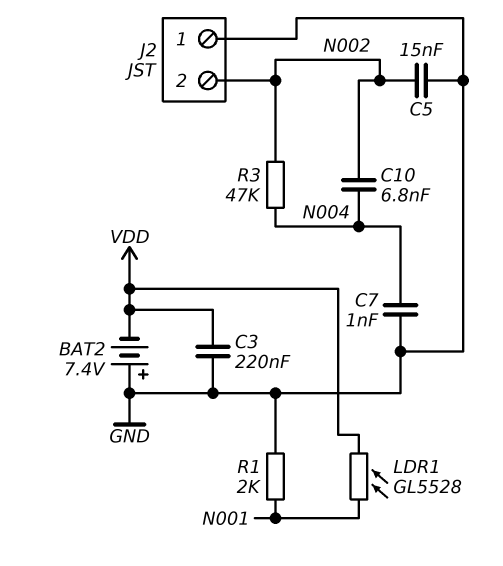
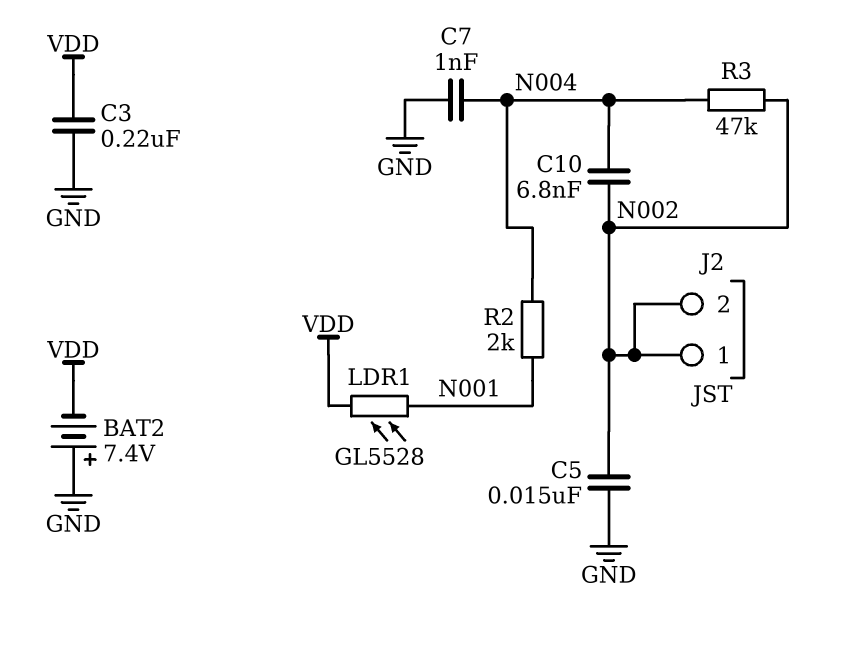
J2 pin 1: GND -> N002
R1: 2k (GND, N001) -> none
R2: none -> 2k (N001, N004)

